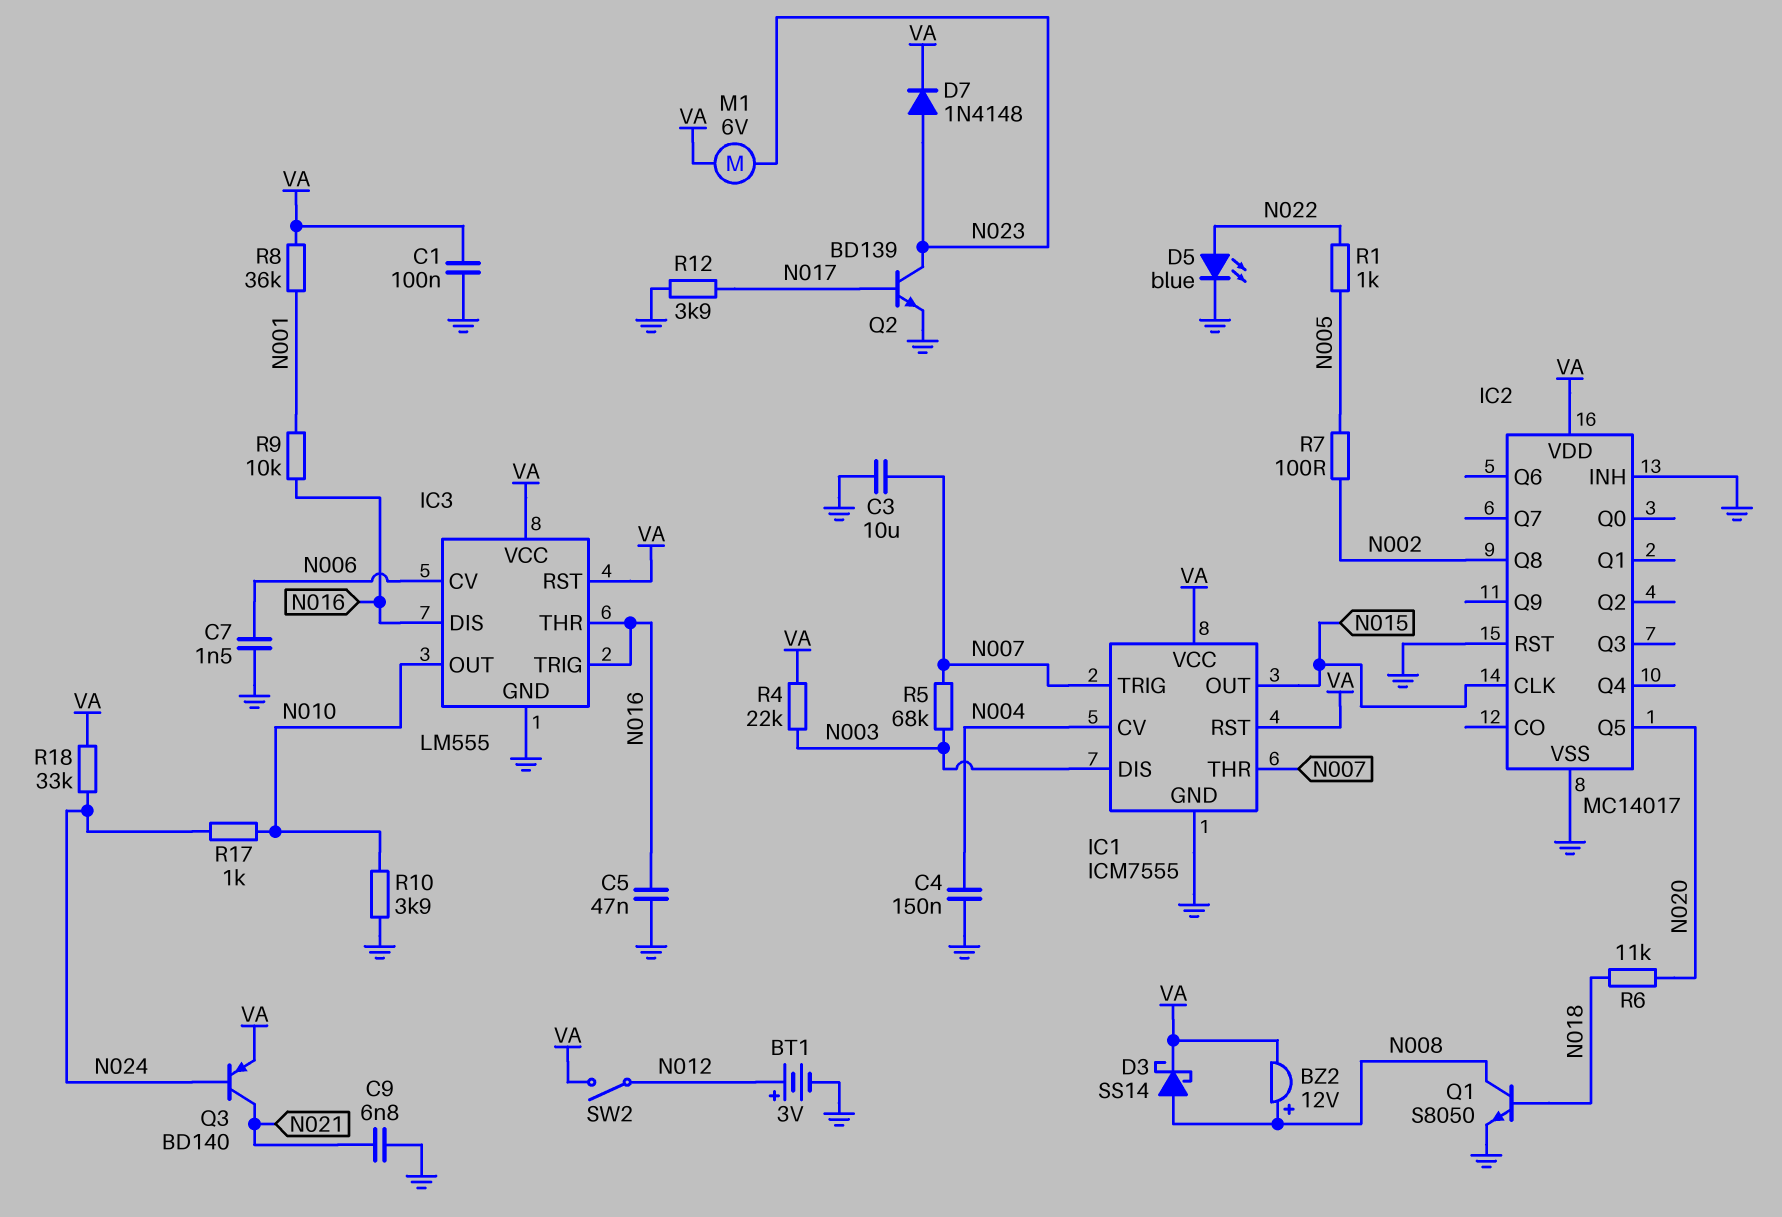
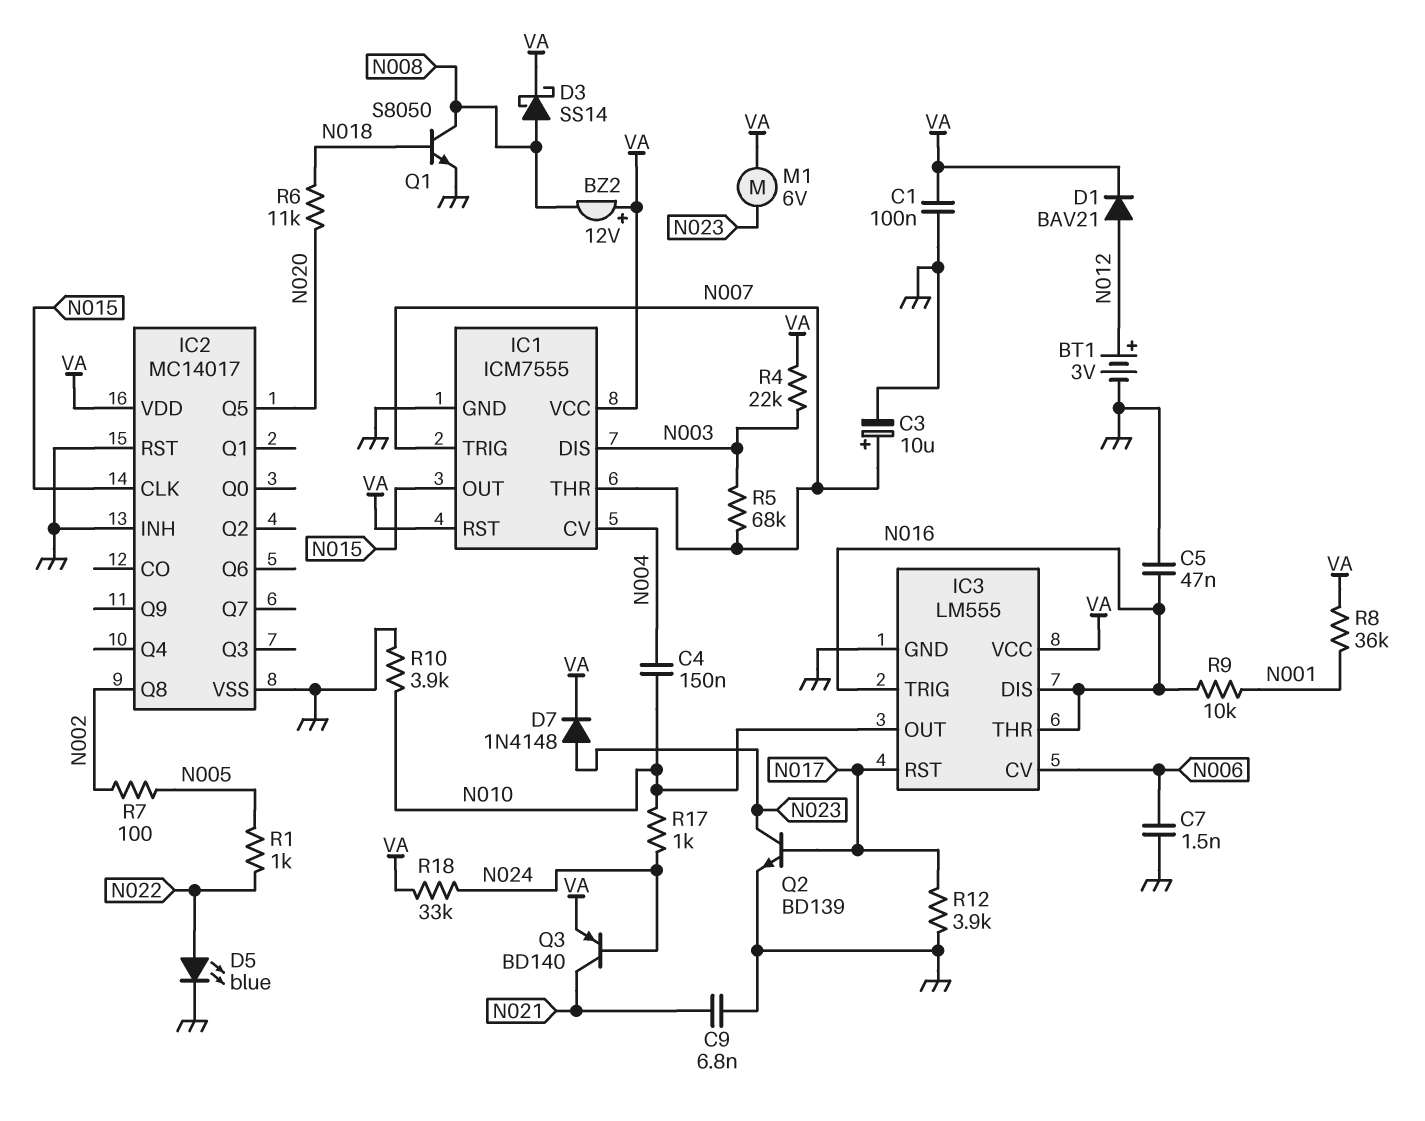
BZ2: buzzer 12V (plus N008, minus VA) -> buzzer 12V (plus VA, minus N008)
C3: 10uF (GND, N007) -> 10uF (plus N007, minus GND)
C4: 150nF (GND, N004) -> 150nF (N004, N010)
D1: none -> diode BAV21 (A N012, K VA)
IC3 pin RST: VA -> N017
SW2: switch (N012, VA) -> none

